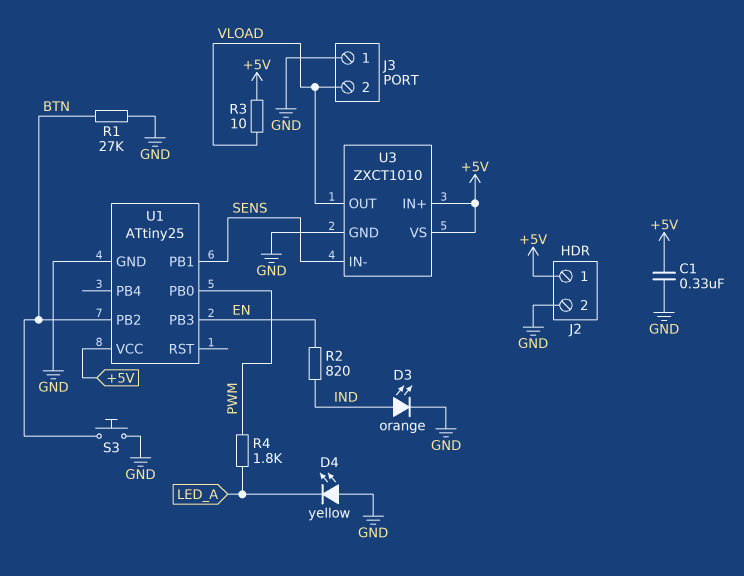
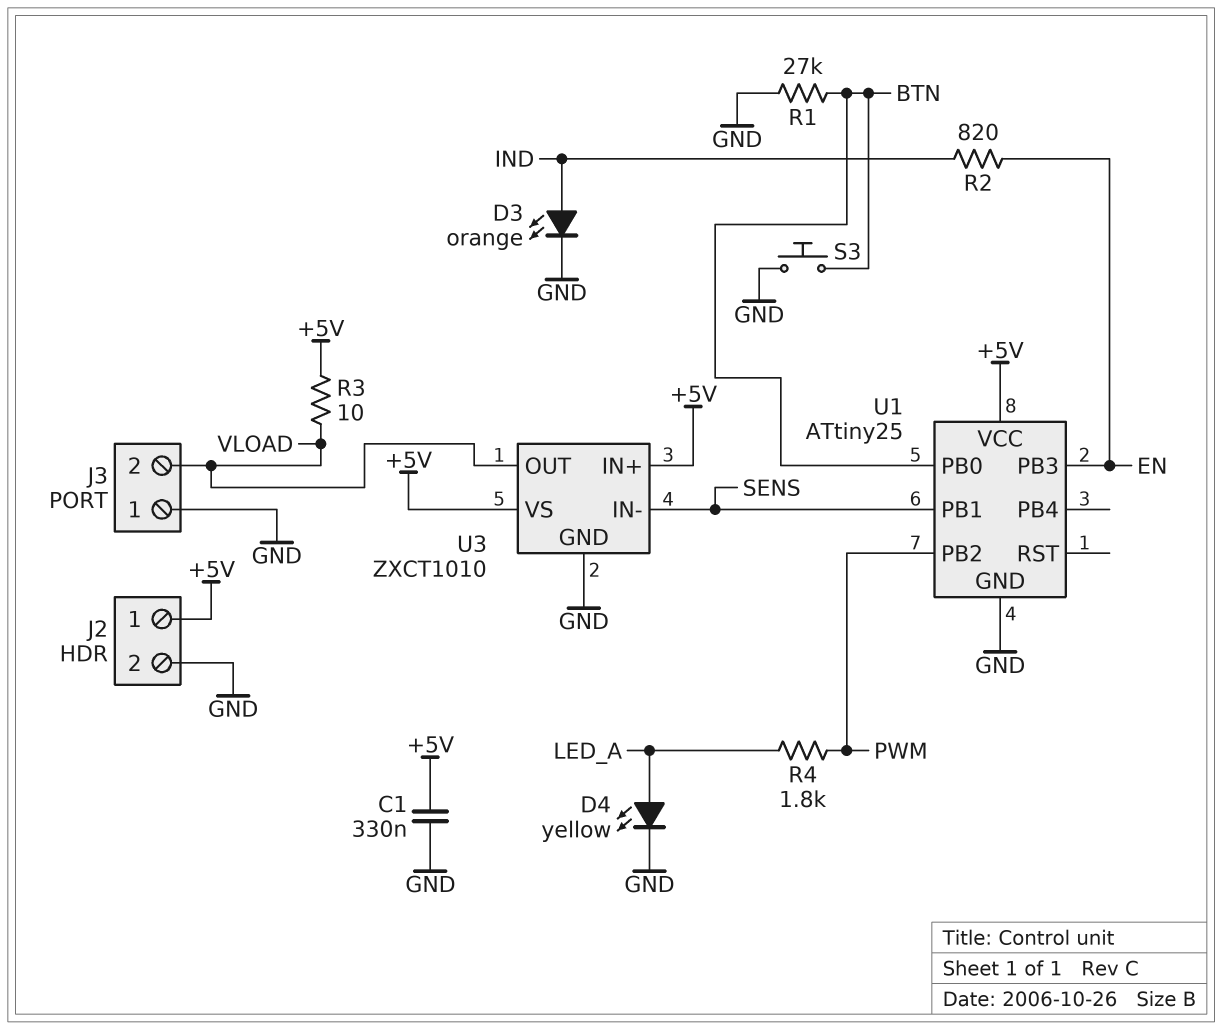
D4: LED yellow (A GND, K LED_A) -> LED yellow (A LED_A, K GND)
U1 pin PB0: PWM -> BTN
U1 pin PB2: BTN -> PWM

